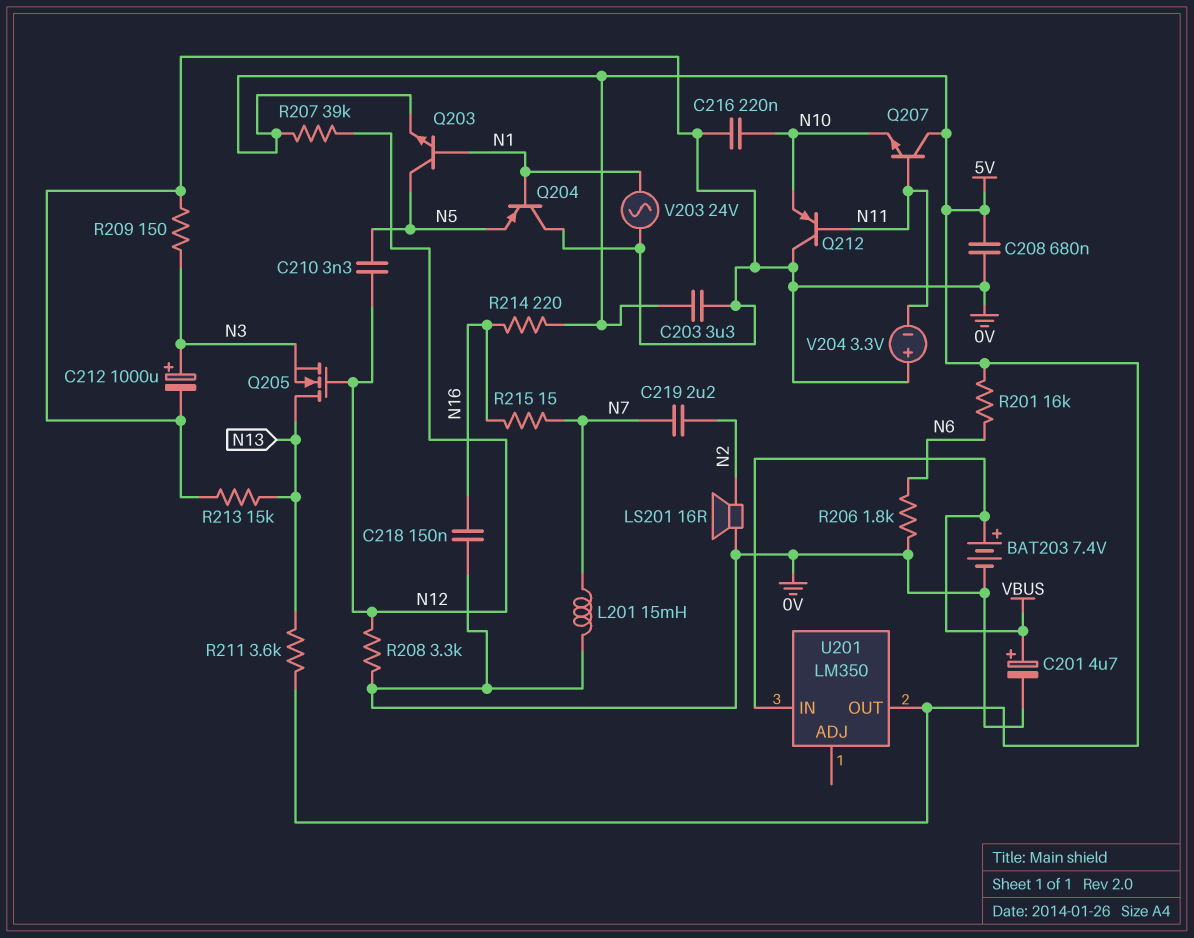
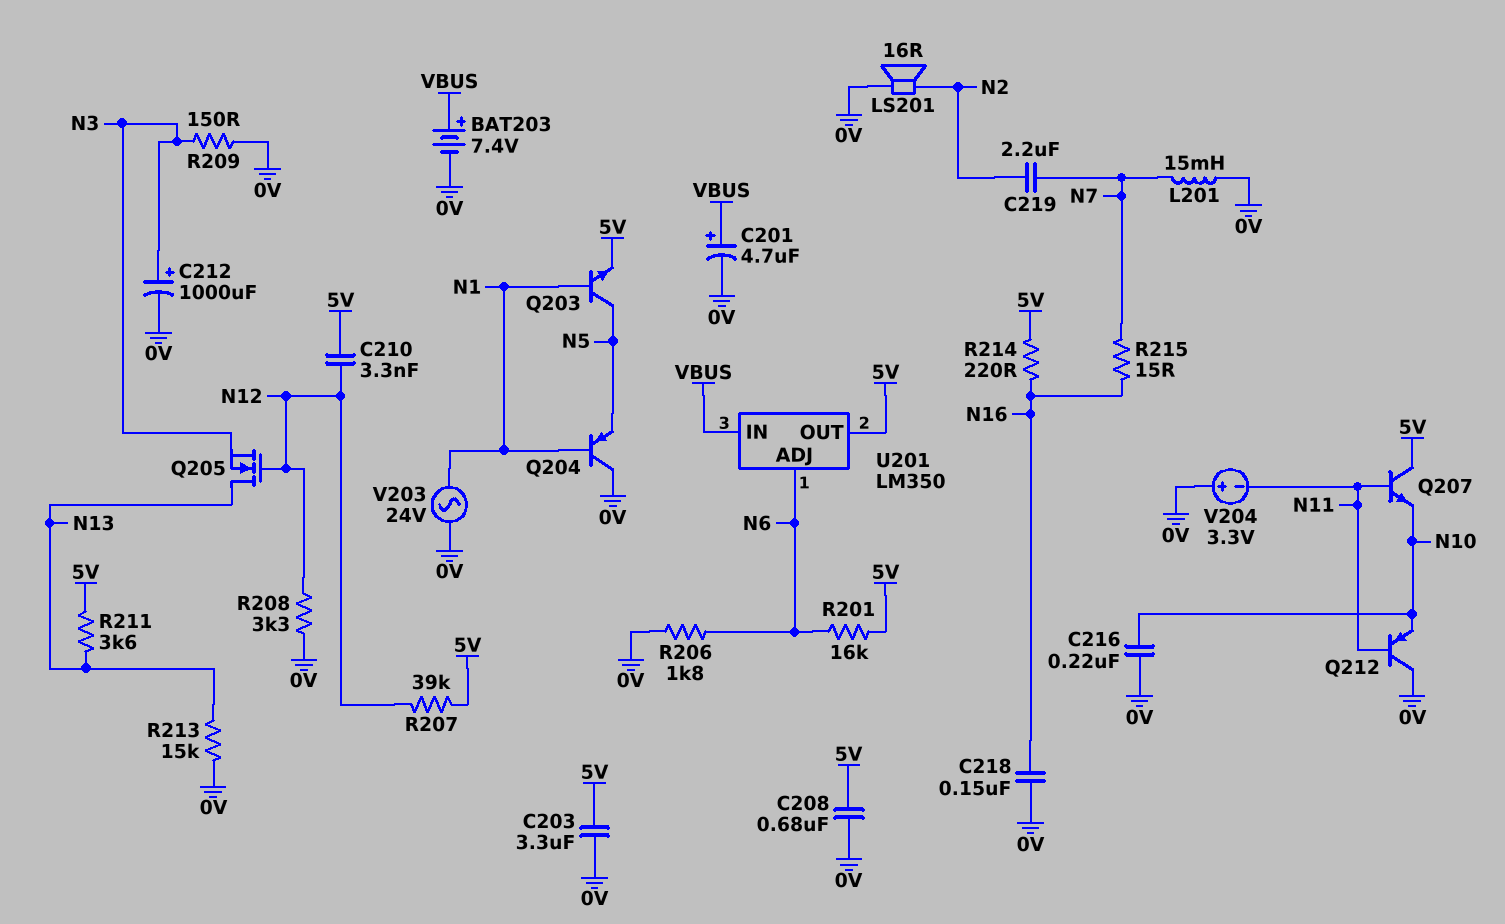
C210: 3.3nF (N5, N12) -> 3.3nF (5V, N12)
U201 pin ADJ: none -> N6

